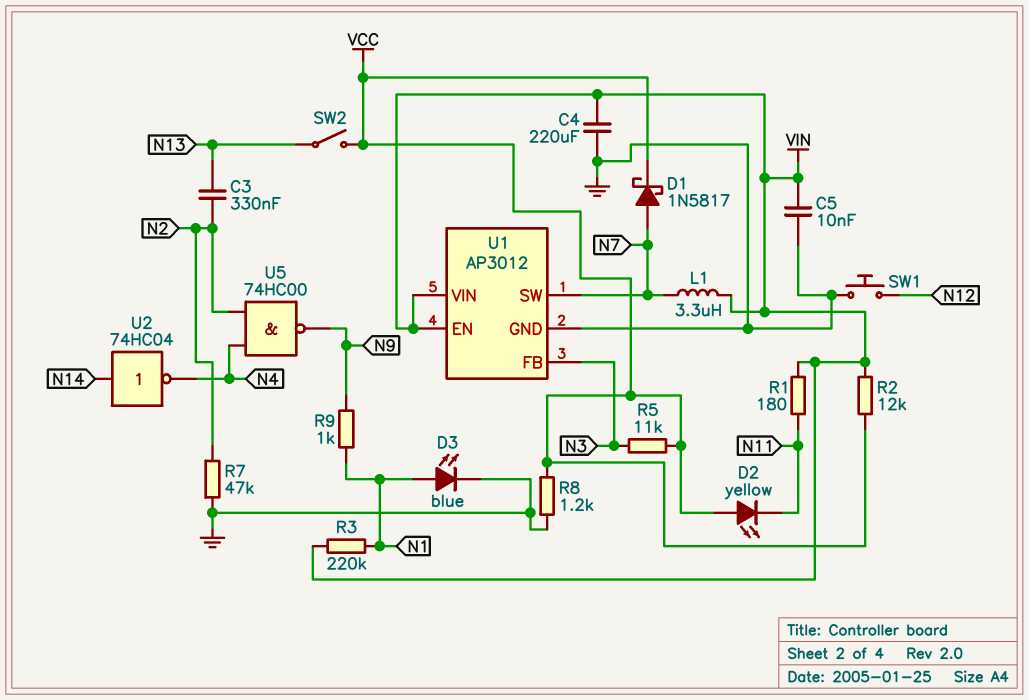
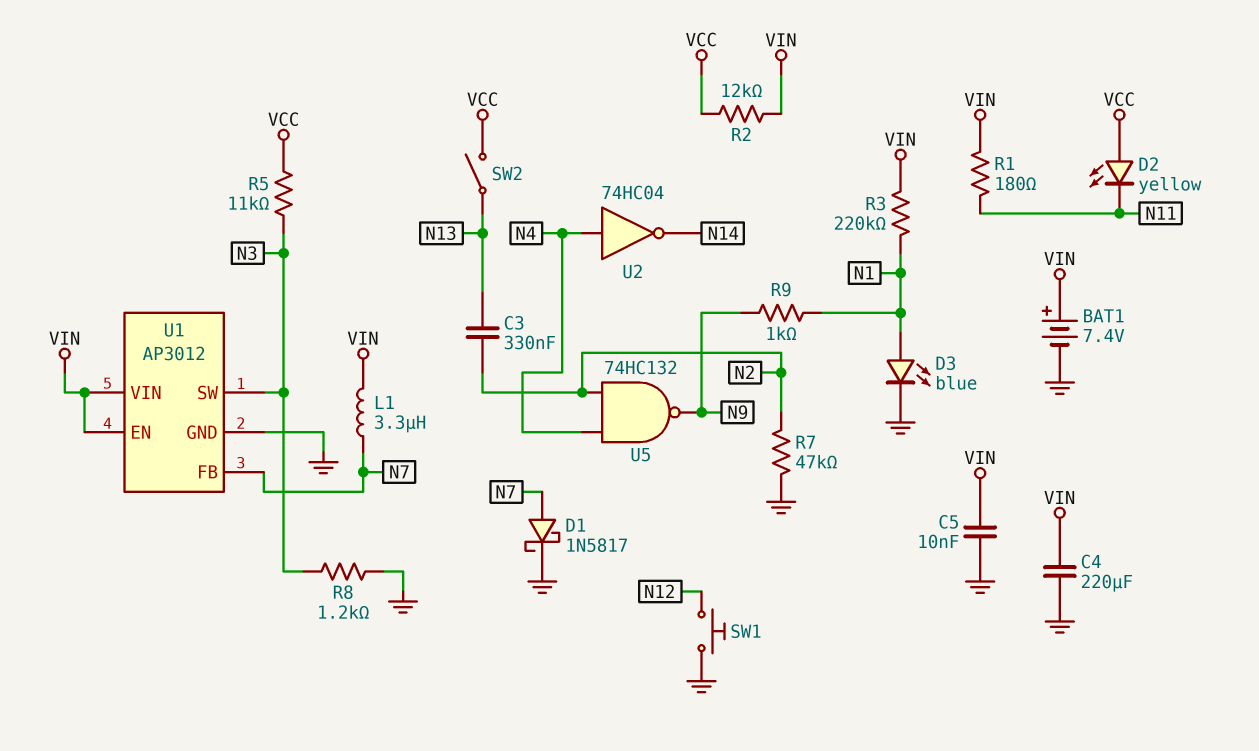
BAT1: none -> 7.4V (plus VIN, minus GND)
D1: schottky 1N5817 (A N7, K VCC) -> schottky 1N5817 (A N7, K GND)
R8: 1.2k (GND, VCC) -> 1.2k (GND, N3)
U1 pin FB: N3 -> N7
U1 pin SW: N7 -> N3
U2: NOT 74HC04 (in N14, out N4) -> NOT 74HC04 (in N4, out N14)
U5: NAND 74HC00 (in N2, in N4, out N9) -> NAND 74HC132 (in N2, in N4, out N9)

